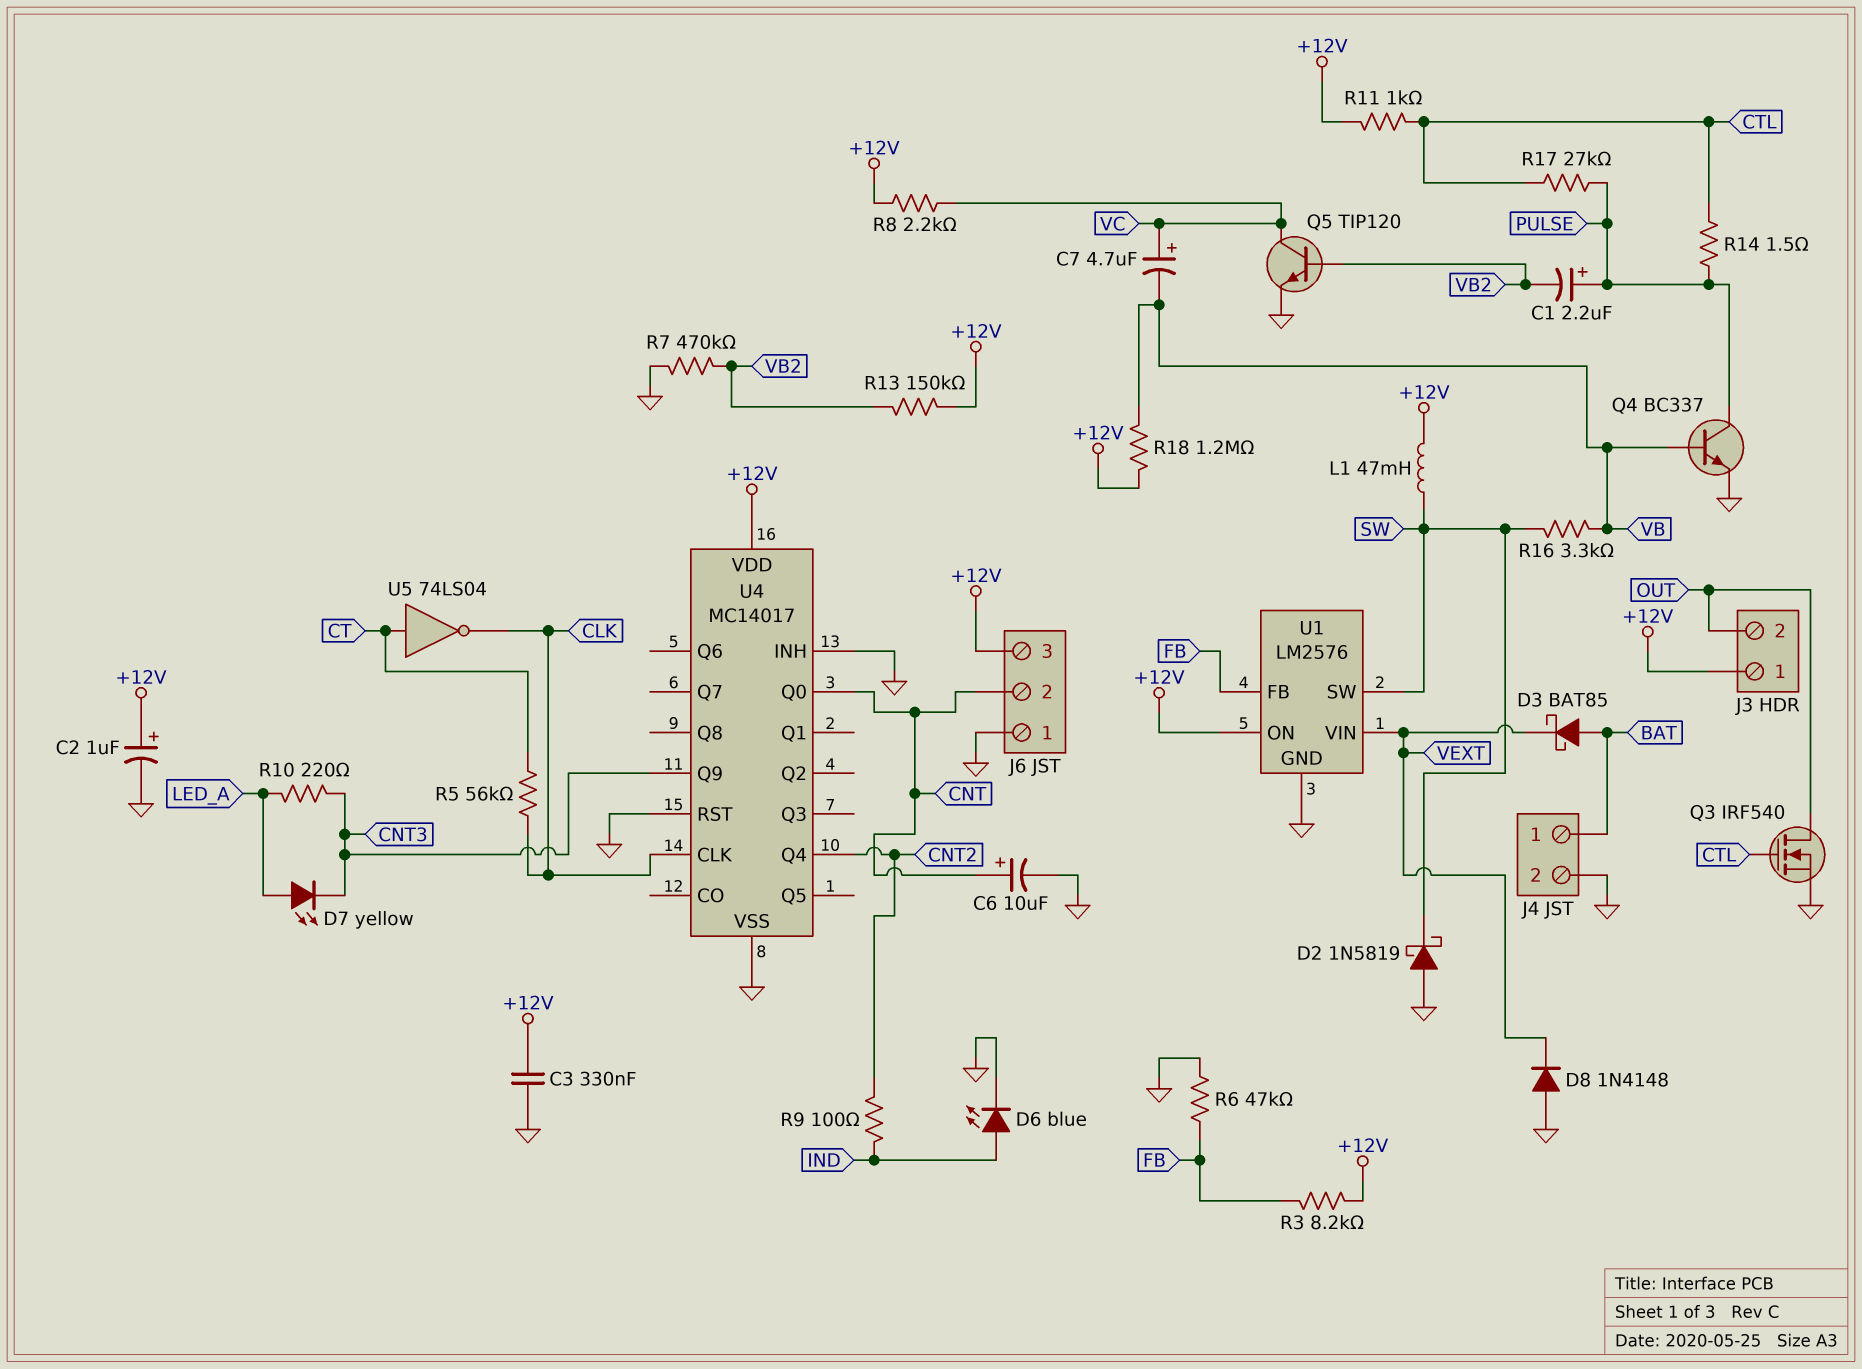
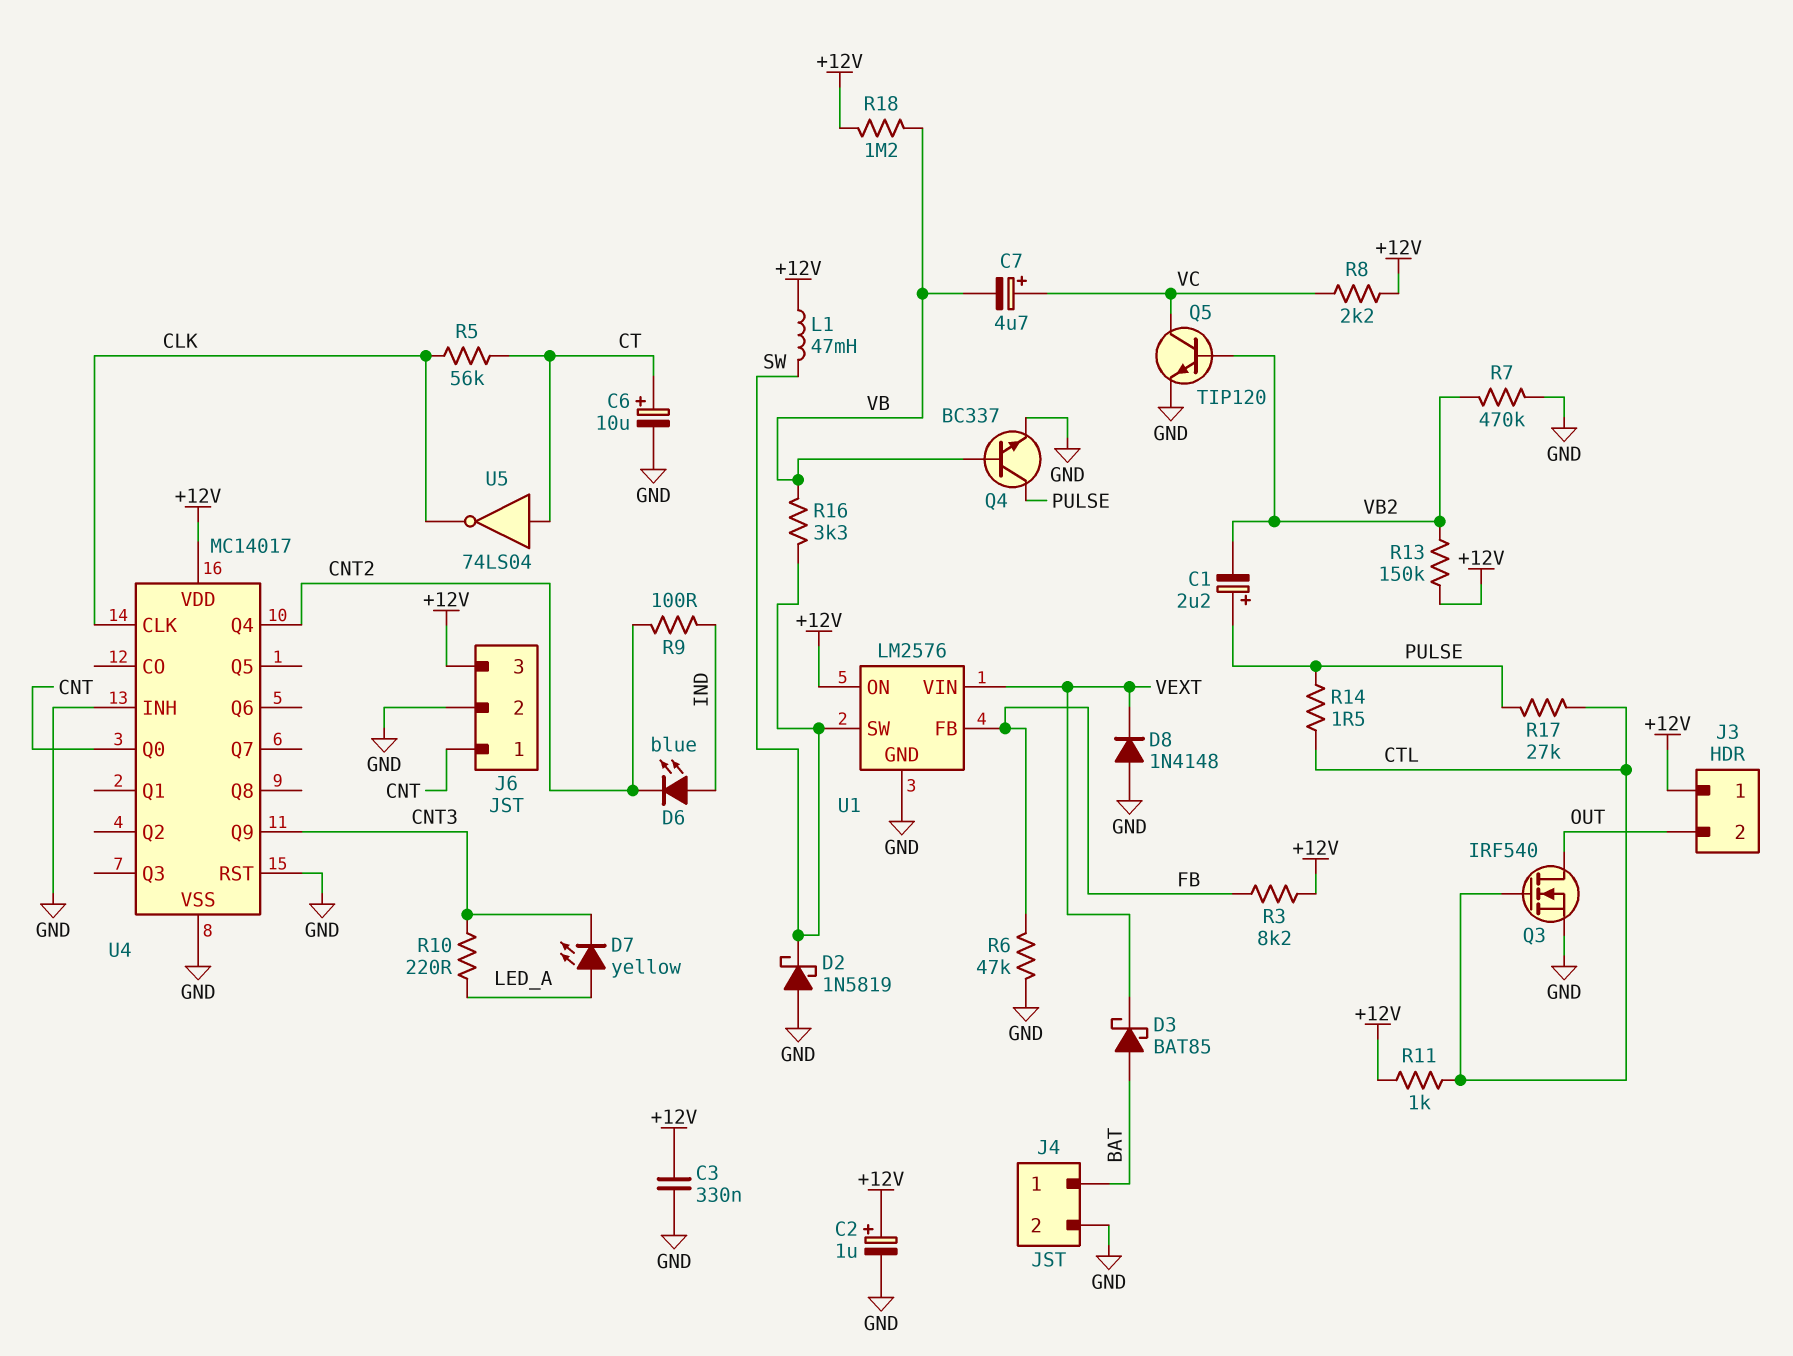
C6: 10uF (plus CNT, minus GND) -> 10uF (plus CT, minus GND)
D6: LED blue (A IND, K GND) -> LED blue (A IND, K CNT2)
J6 pin 1: GND -> CNT
J6 pin 2: CNT -> GND

